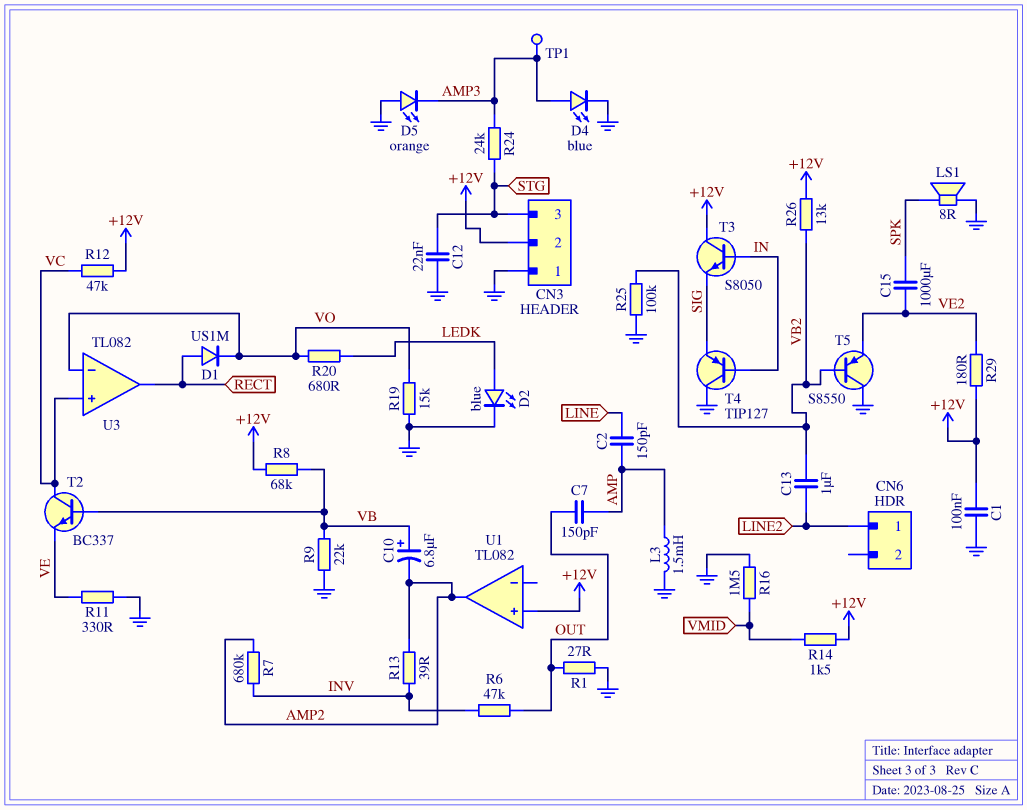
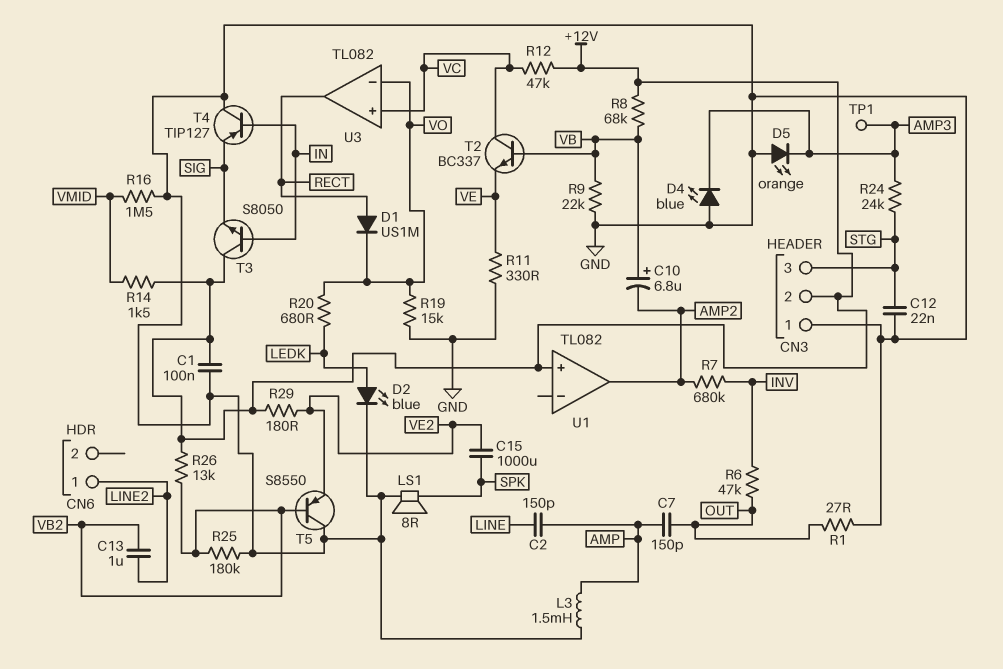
D4: LED blue (A AMP3, K GND) -> LED blue (A GND, K AMP3)
R13: 39 (AMP2, INV) -> none
R25: 100k (GND, VB2) -> 180k (GND, VB2)

